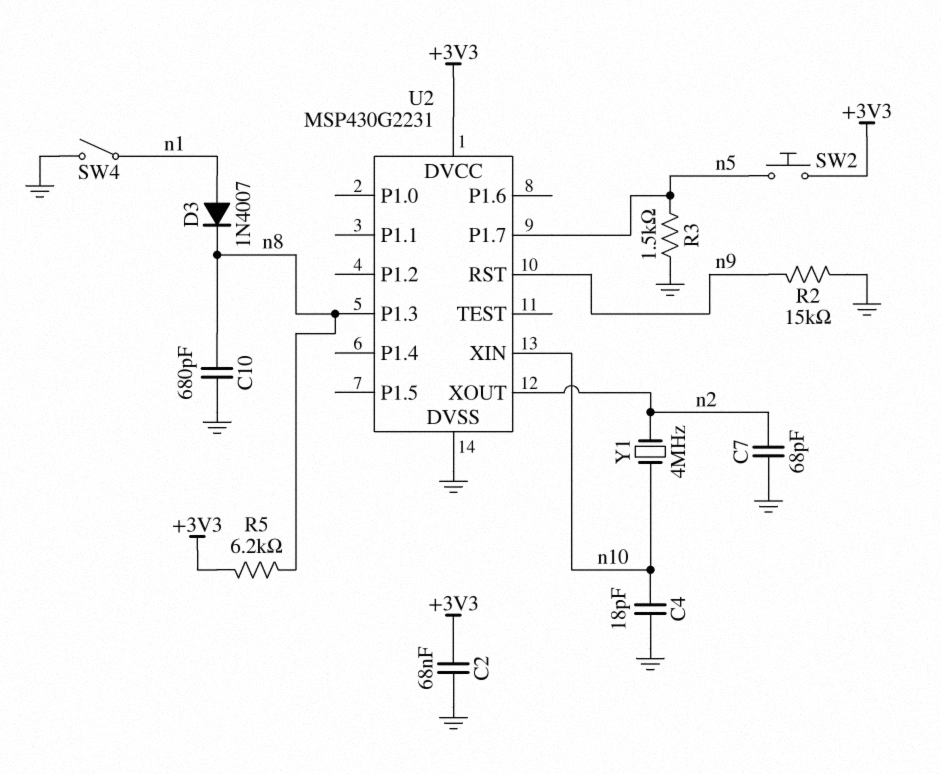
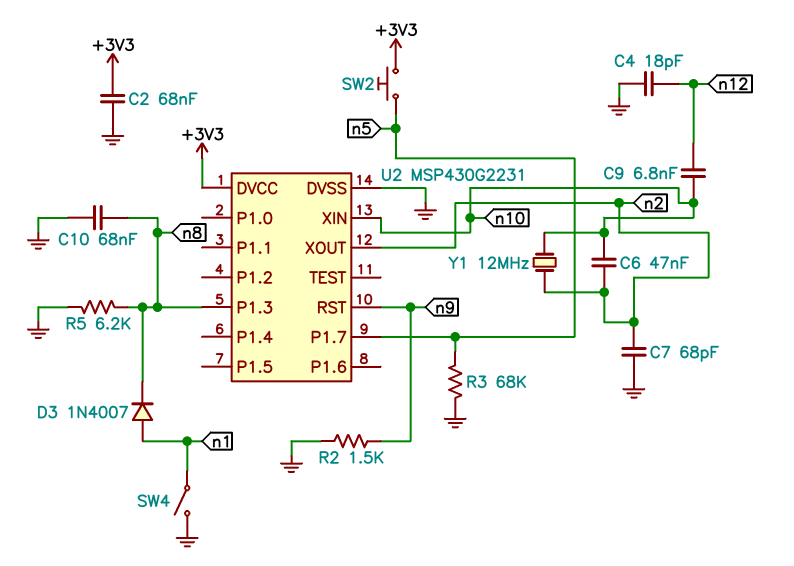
C4: 18pF (GND, n10) -> 18pF (GND, n12)
C6: none -> 47nF (n2, n10)
C9: none -> 6.8nF (n10, n12)
C10: 680pF (GND, n8) -> 68nF (GND, n8)
R2: 15k (GND, n9) -> 1.5k (GND, n9)
R3: 1.5k (GND, n5) -> 68k (GND, n5)
R5: 6.2k (+3V3, n8) -> 6.2k (GND, n8)
Y1: 4MHz (n2, n10) -> 12MHz (n2, n10)

